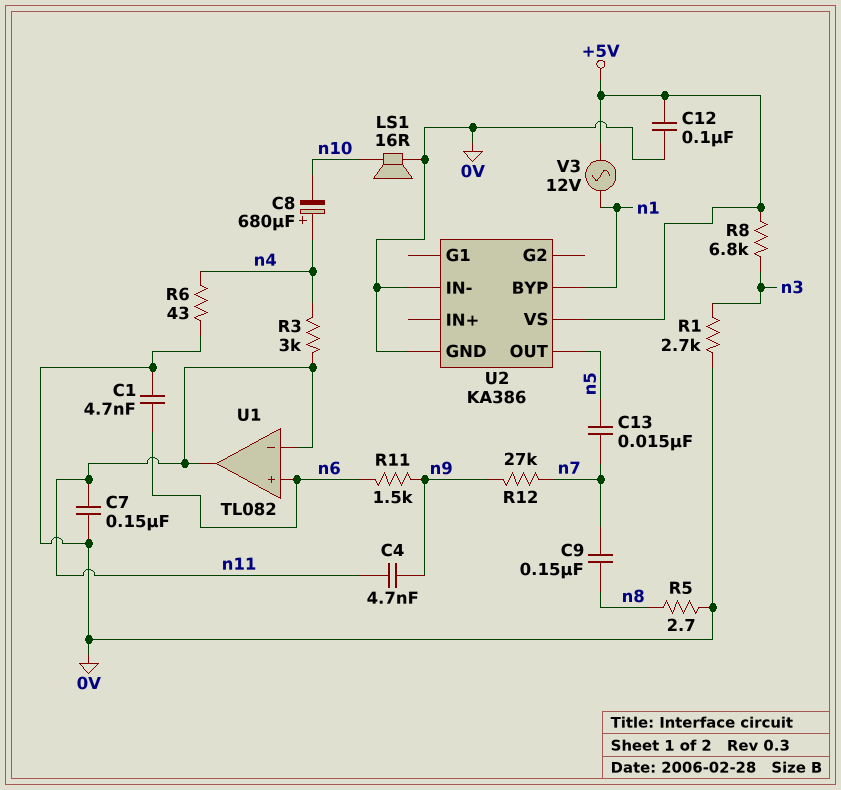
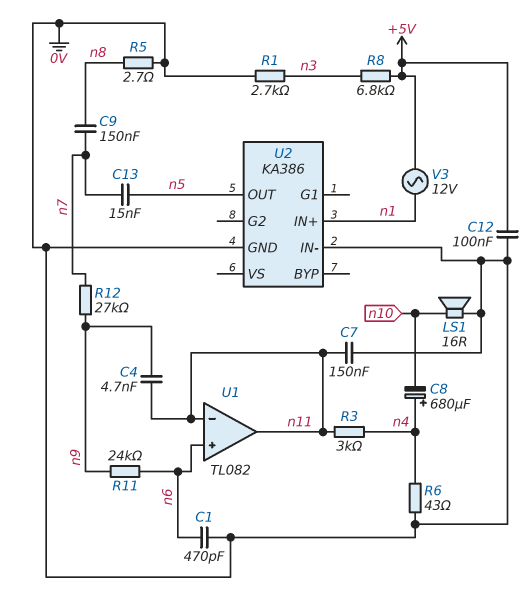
C1: 4.7nF (0V, n6) -> 470pF (0V, n6)
R11: 1.5k (n6, n9) -> 24k (n6, n9)
U2 pin BYP: n1 -> none
U2 pin IN+: none -> n1
U2 pin VS: +5V -> none

